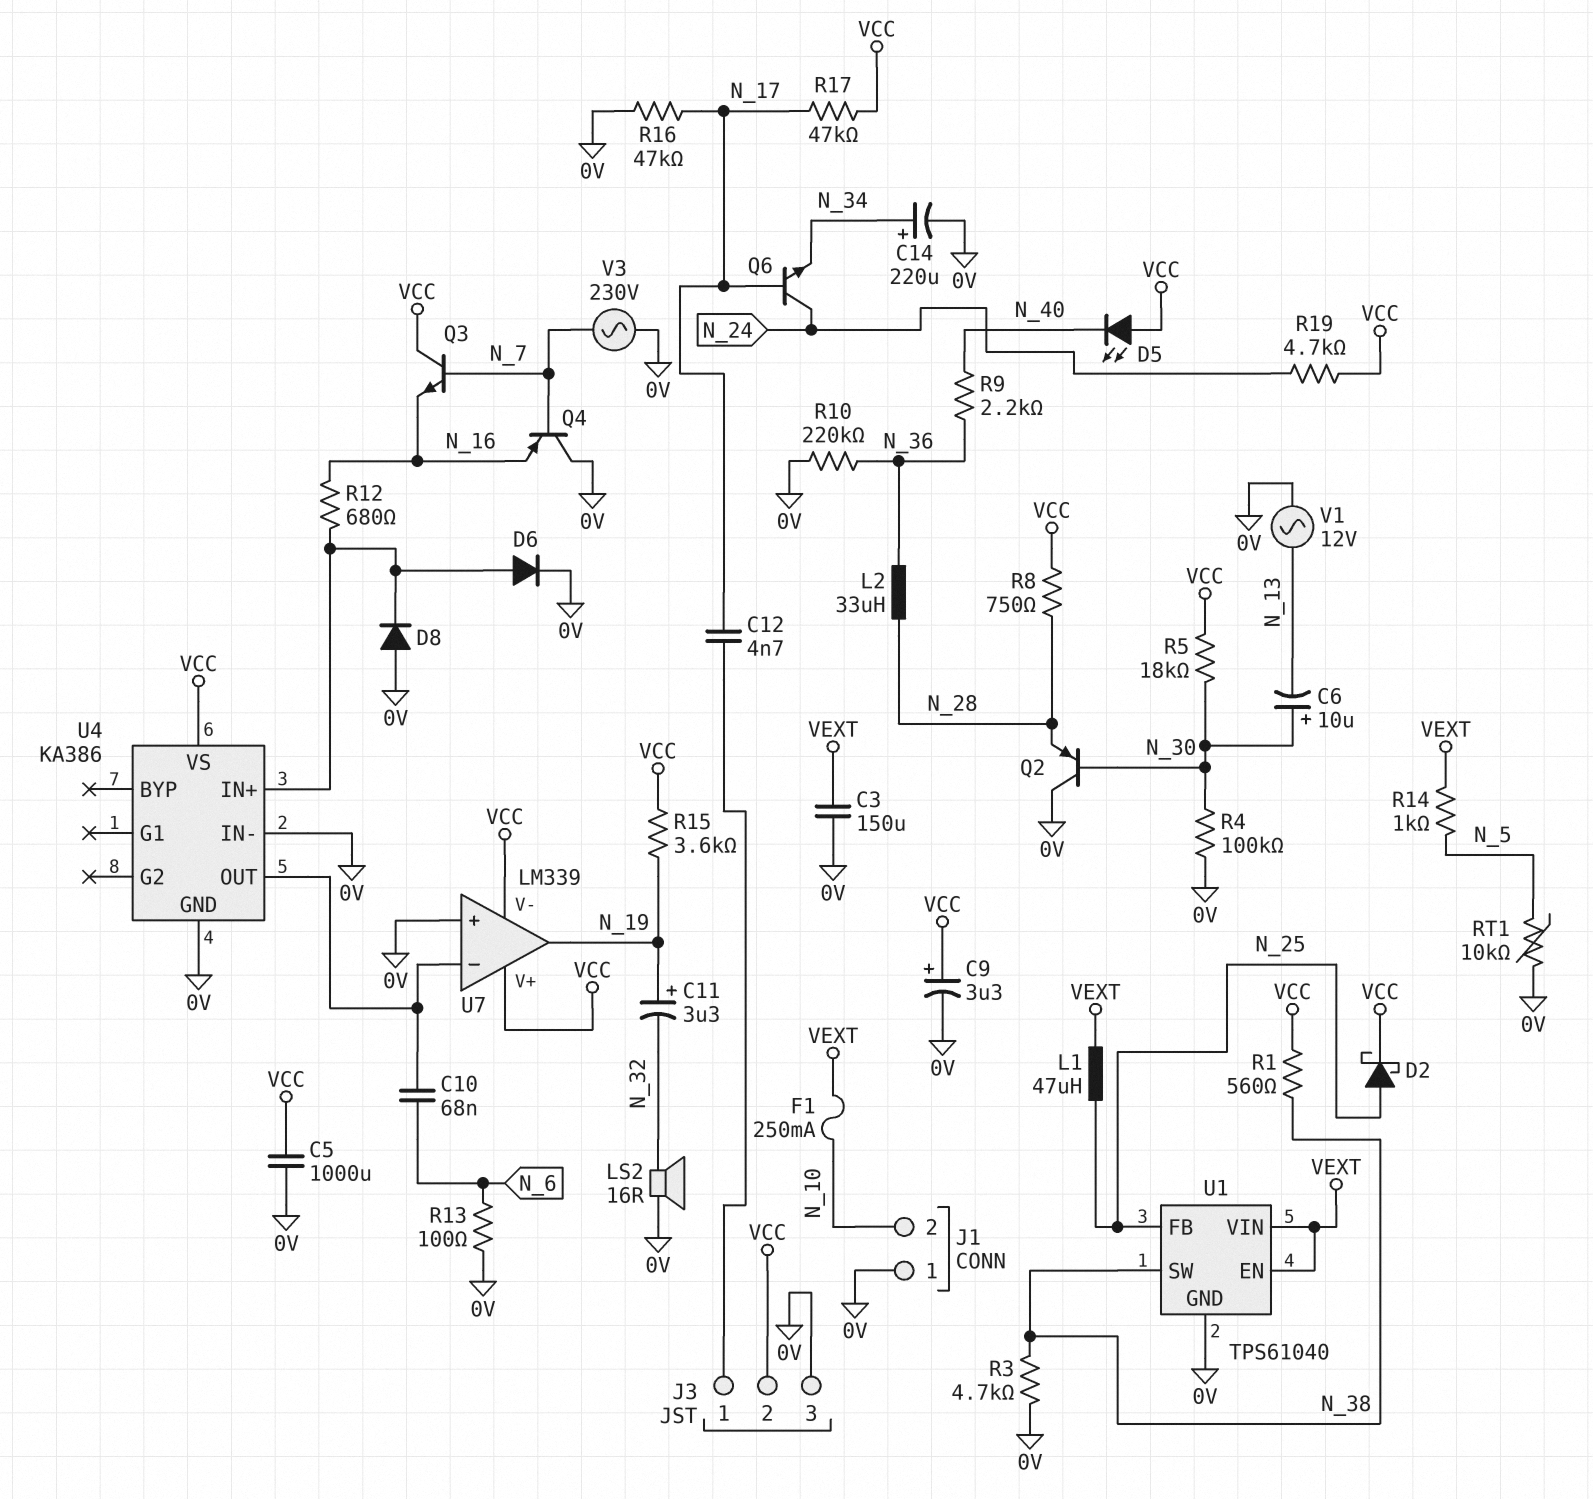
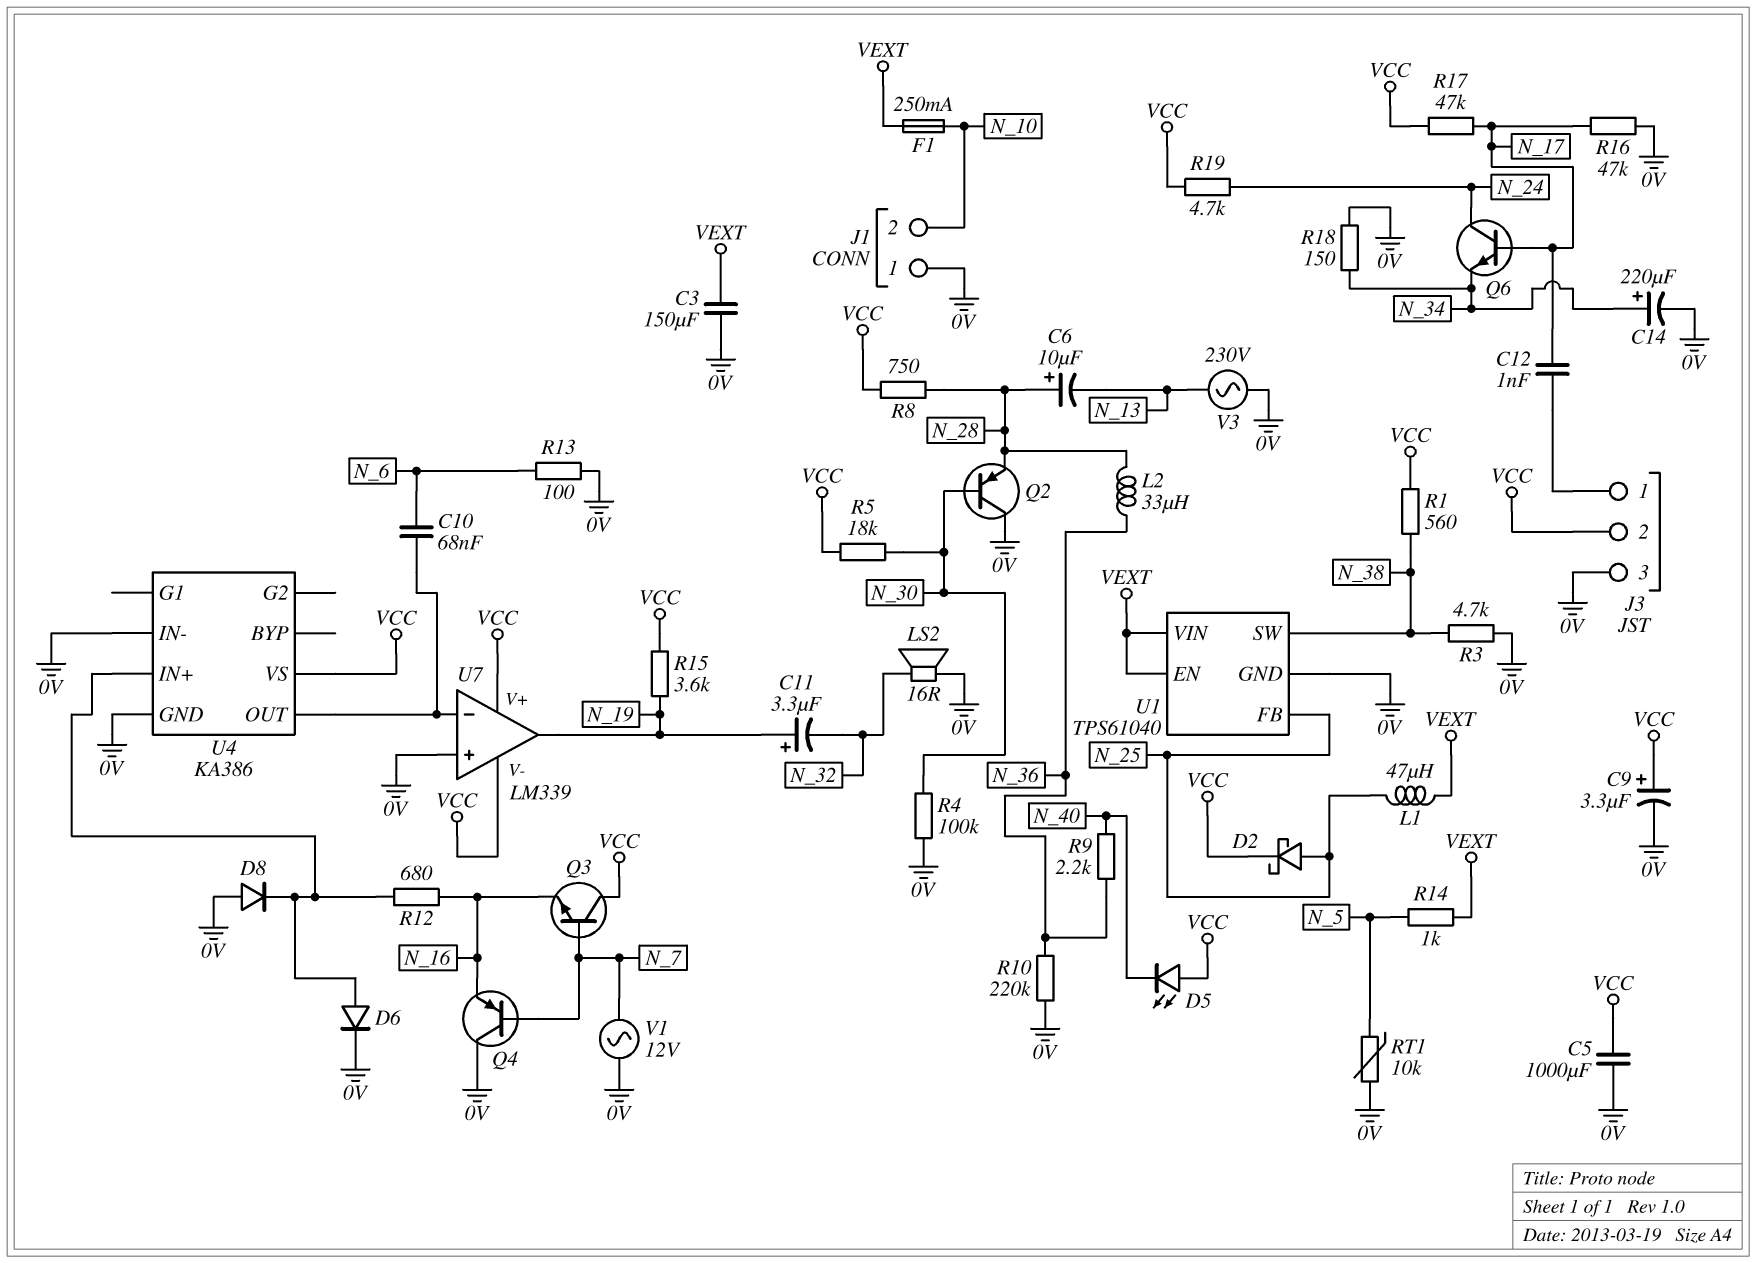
C6: 10uF (plus N_30, minus N_13) -> 10uF (plus N_28, minus N_13)
C12: 4.7nF (J3/1, N_17) -> 1nF (J3/1, N_17)
R18: none -> 150 (0V, N_34)
V1: AC 12V (0V, N_13) -> AC 12V (0V, N_7)
V3: AC 230V (0V, N_7) -> AC 230V (0V, N_13)

